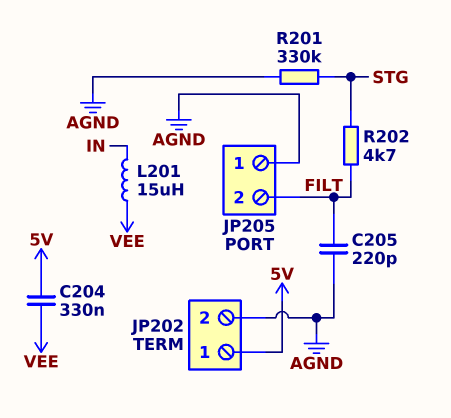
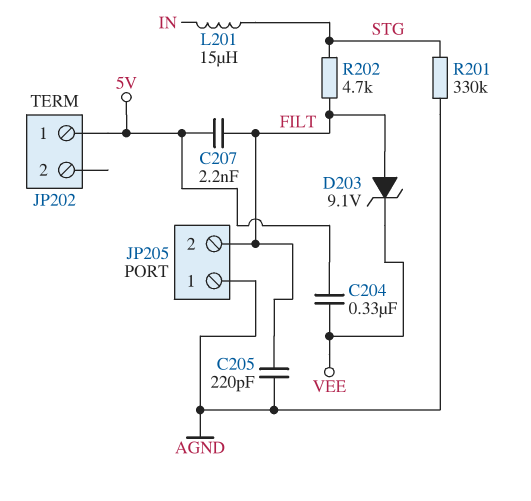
C207: none -> 2.2nF (5V, FILT)
D203: none -> zener 9.1V (A FILT, K VEE)
JP202 pin 2: AGND -> none
L201: 15uH (IN, VEE) -> 15uH (IN, STG)

